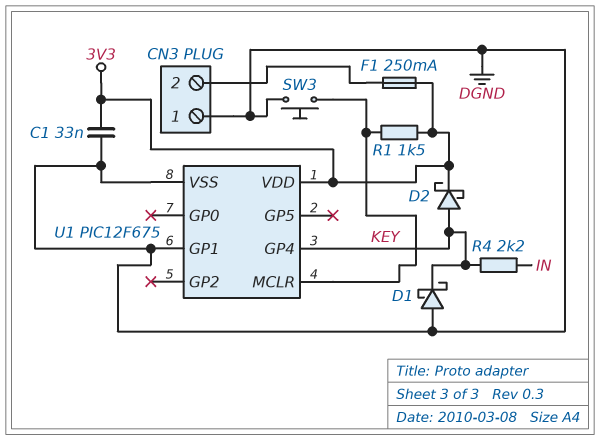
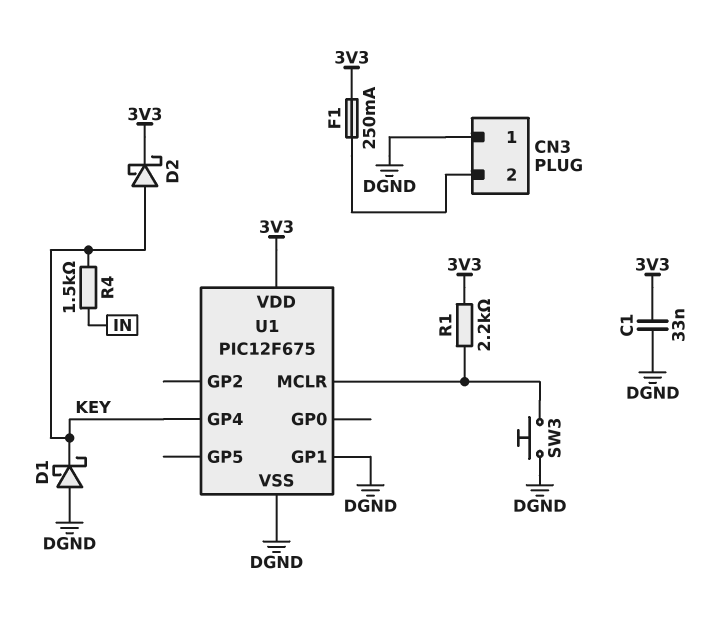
R1: 1.5k (3V3, U1/MCLR) -> 2.2k (3V3, U1/MCLR)
R4: 2.2k (IN, KEY) -> 1.5k (IN, KEY)

